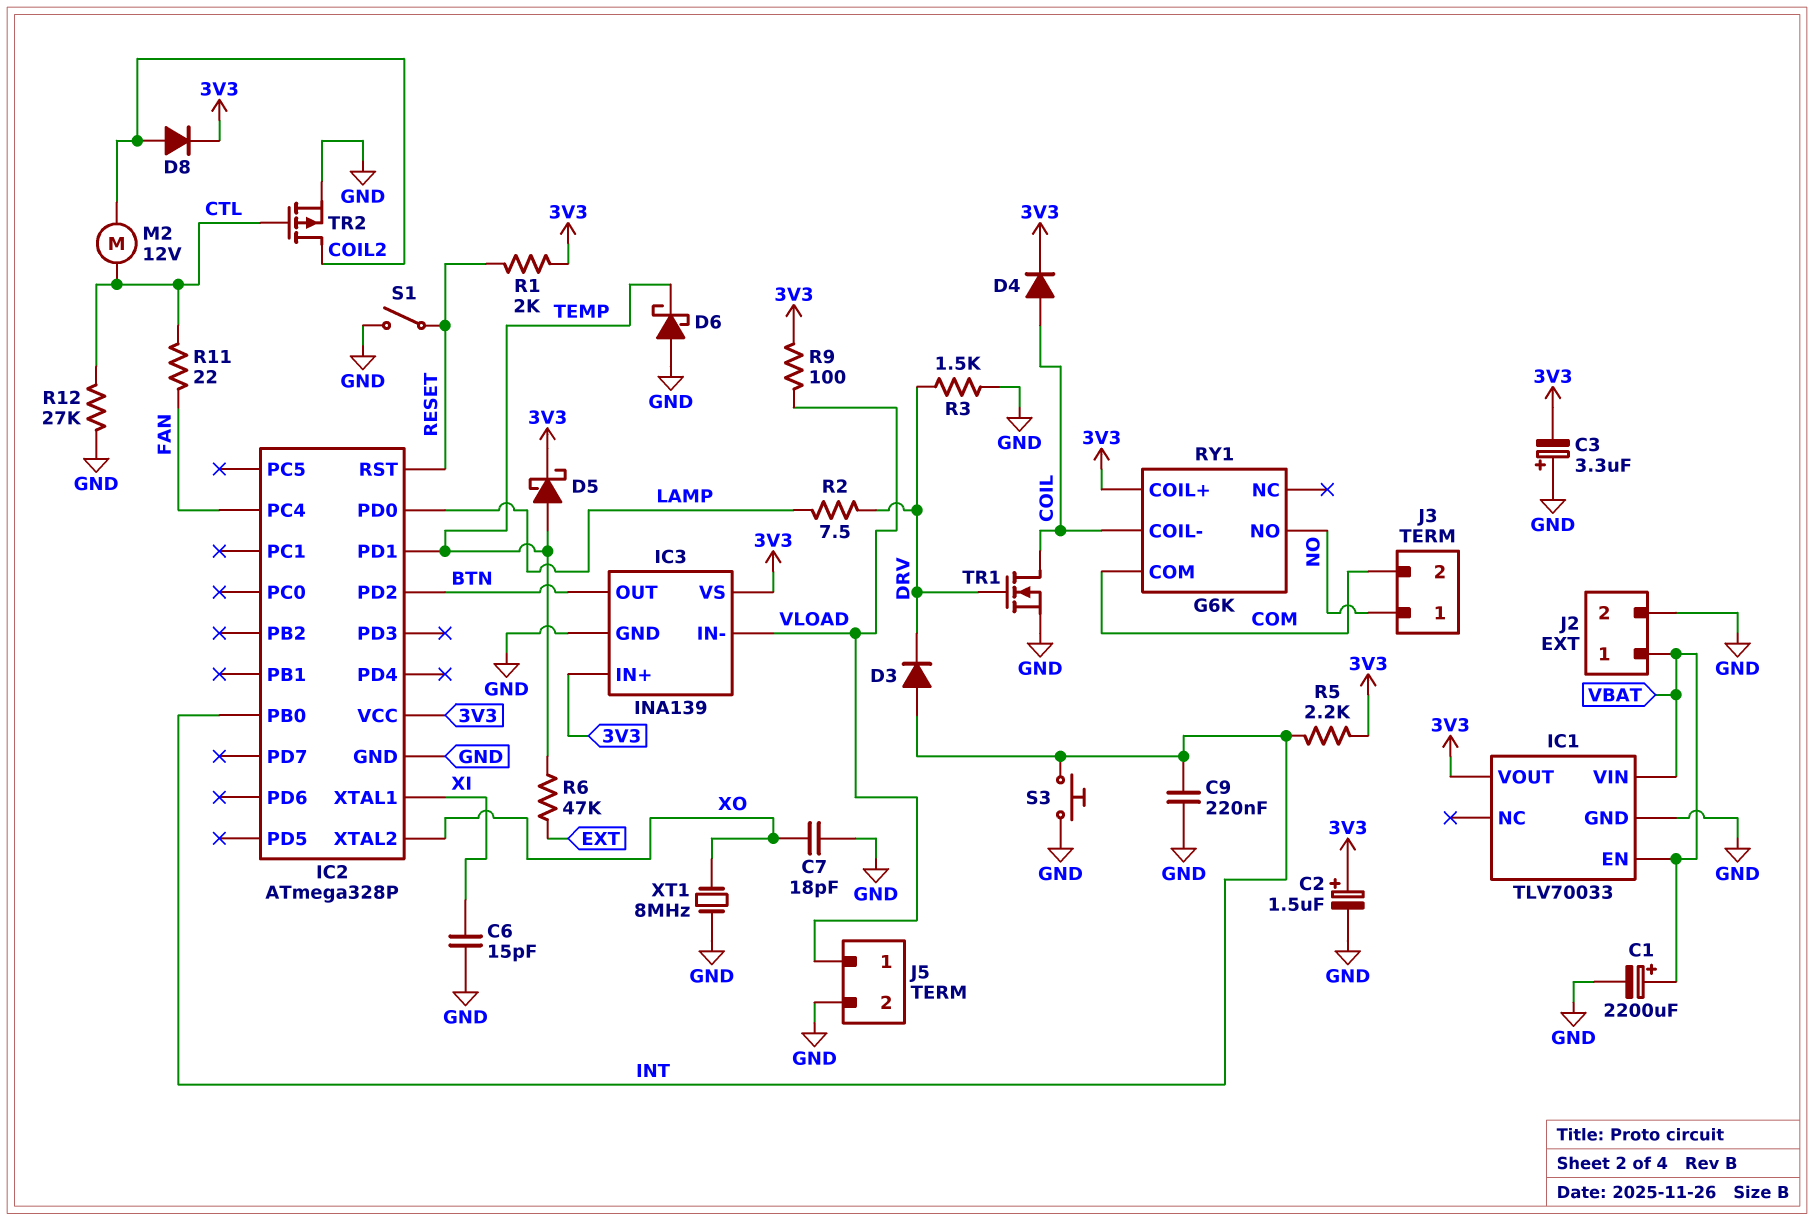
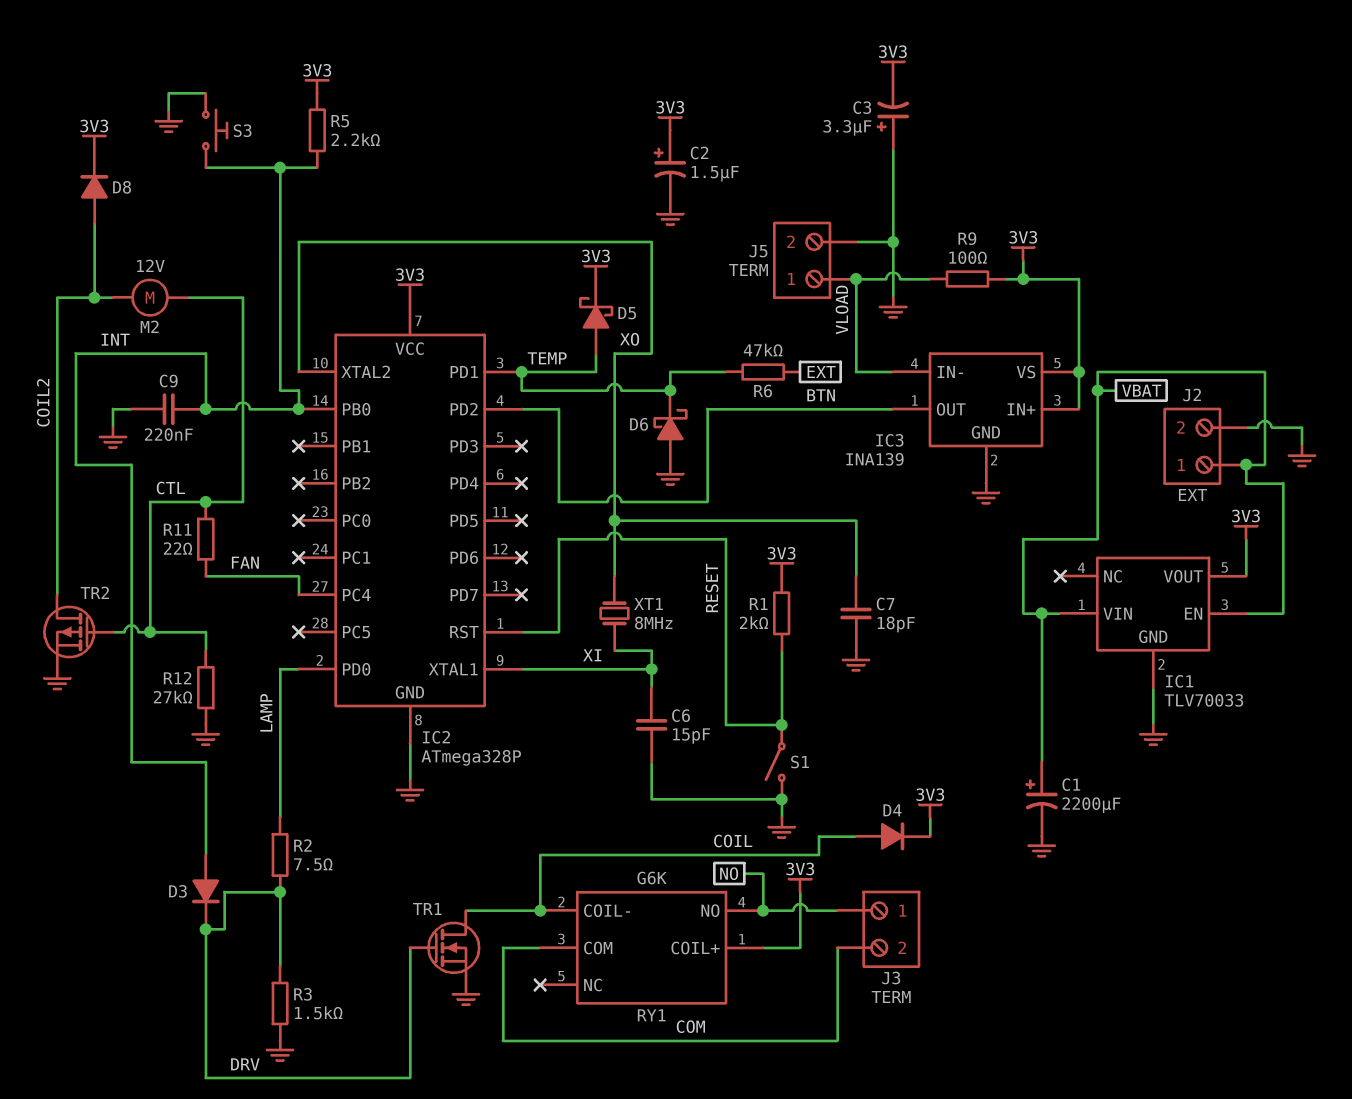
XT1: 8MHz (GND, XO) -> 8MHz (XI, XO)

